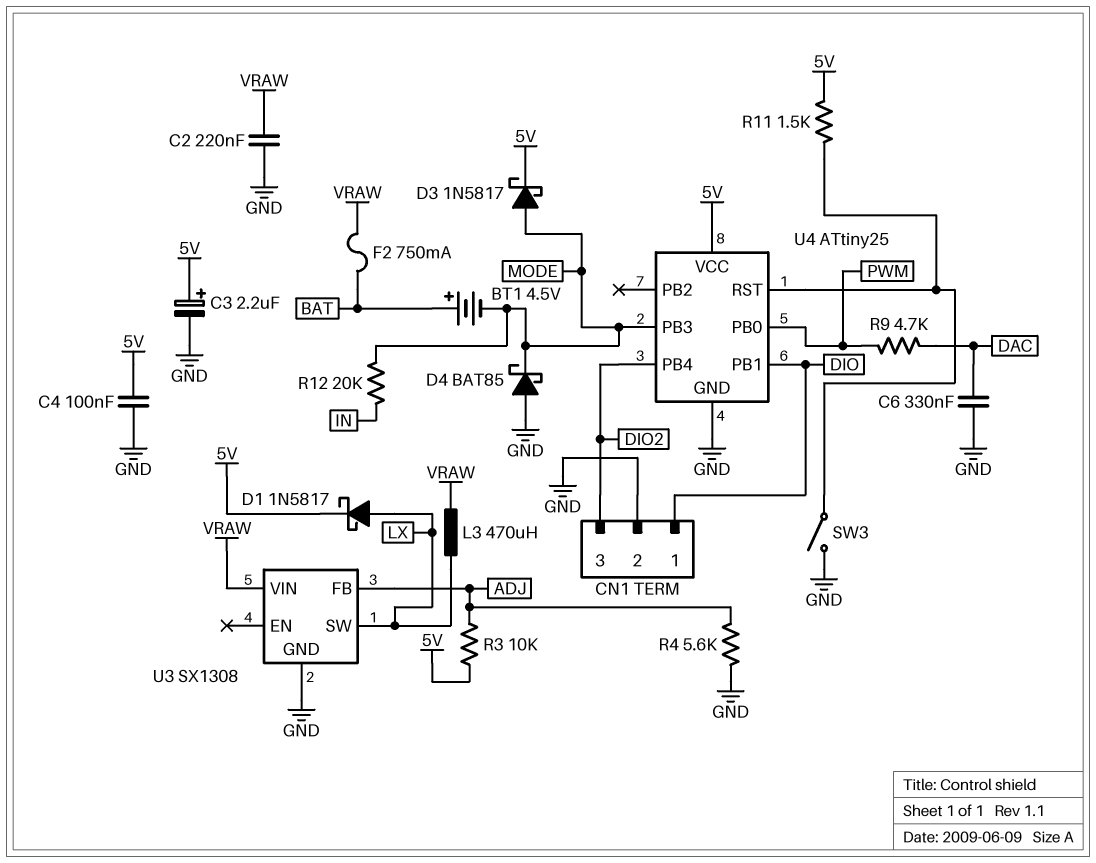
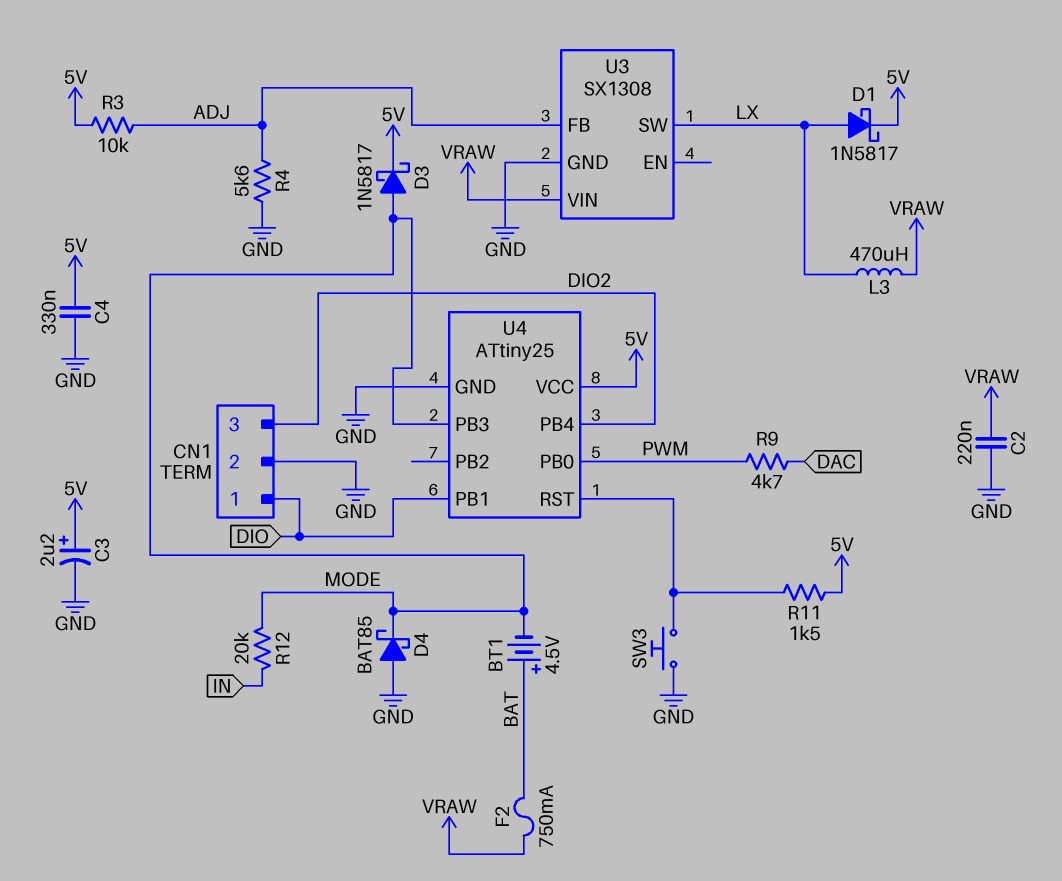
C4: 100nF (5V, GND) -> 330nF (5V, GND)
C6: 330nF (DAC, GND) -> none
SW3: switch (GND, U4/RST) -> button (GND, U4/RST)

